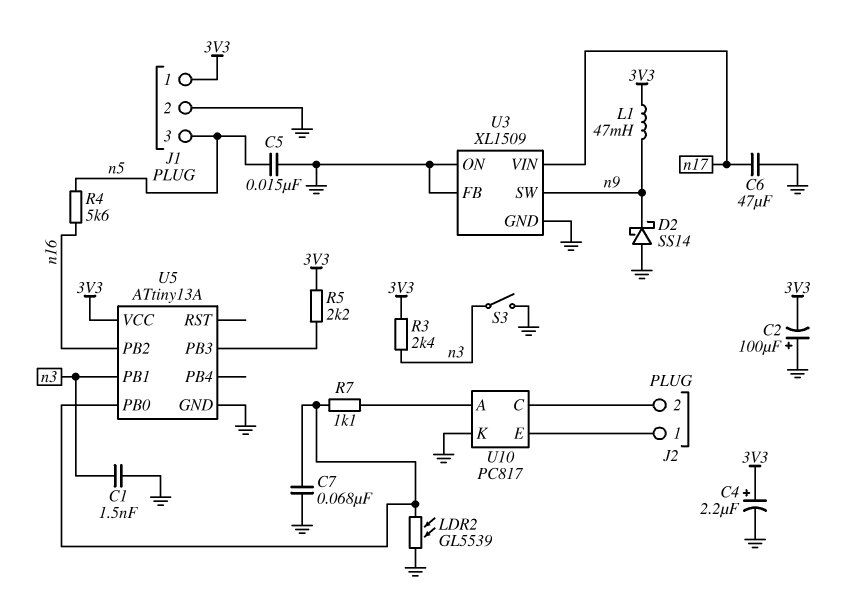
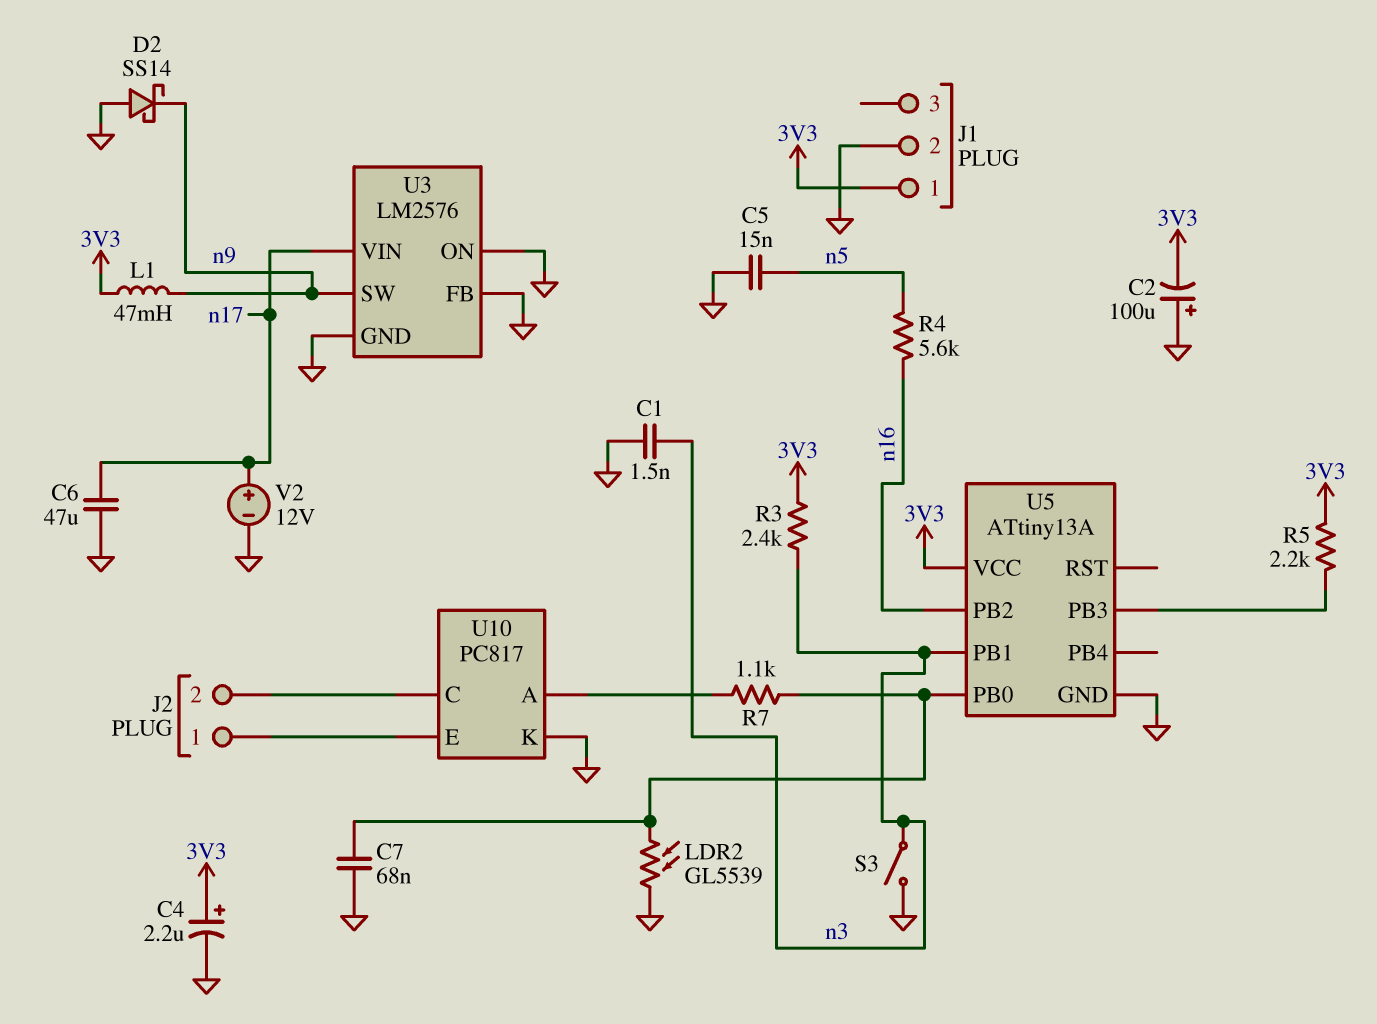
J1 pin 3: n5 -> none
U3: XL1509 -> LM2576
V2: none -> 12V (plus n17, minus GND)

